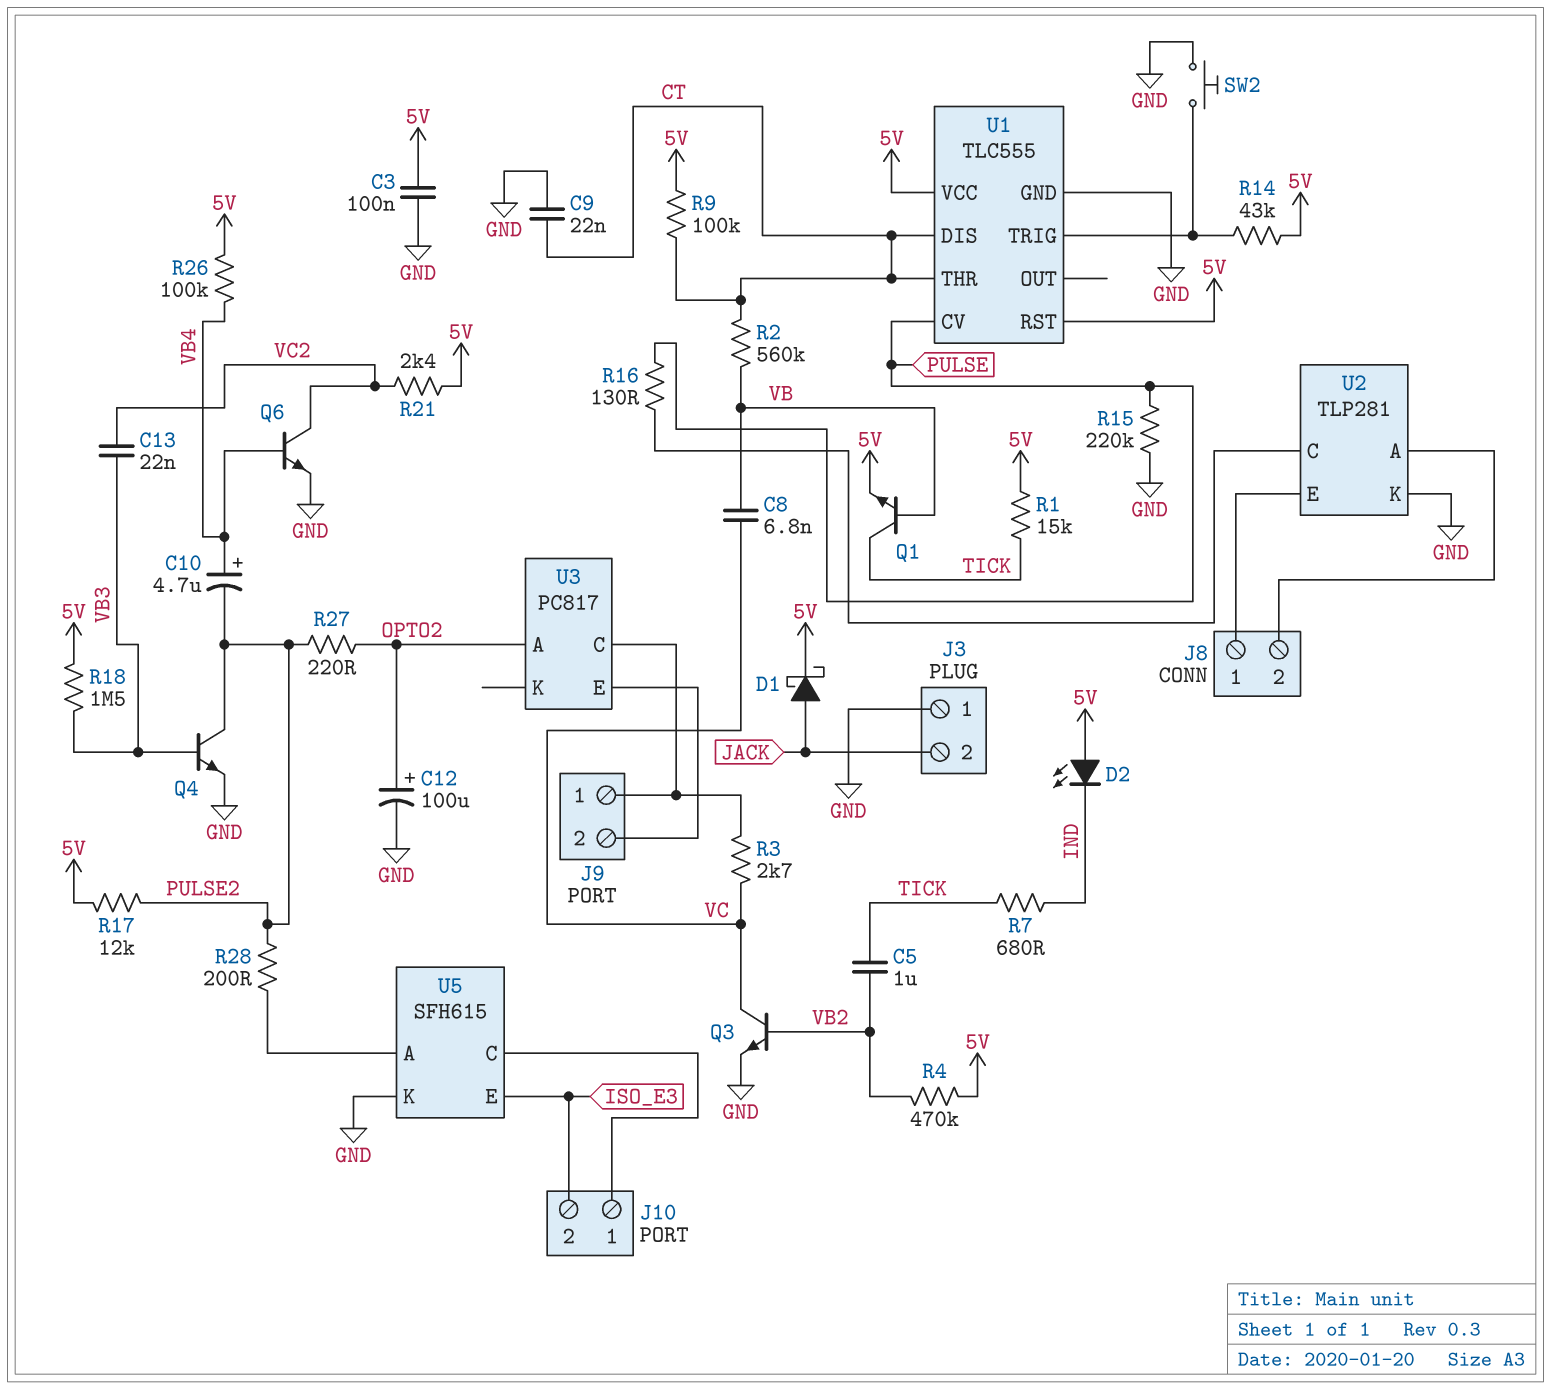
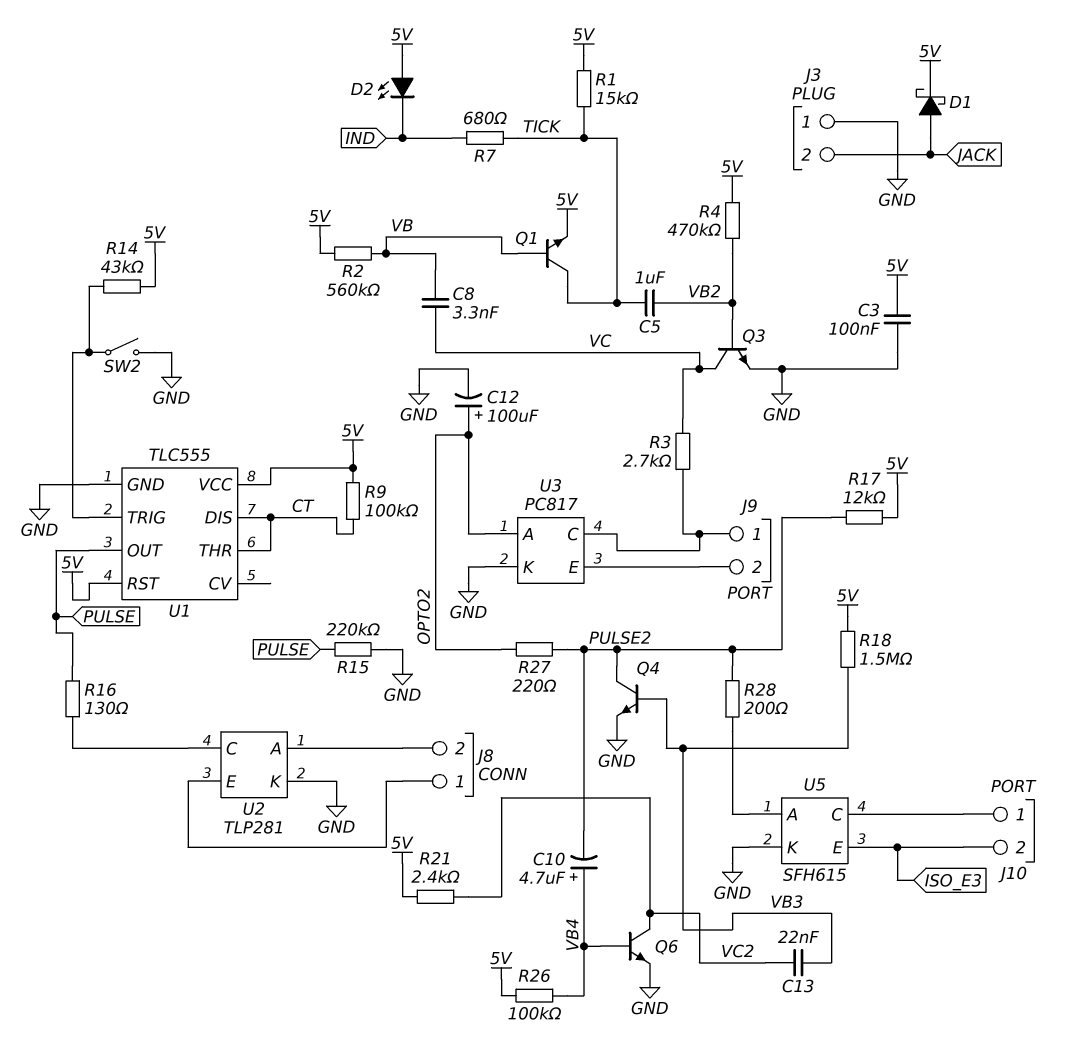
C8: 6.8nF (VB, VC) -> 3.3nF (VB, VC)
C9: 22nF (CT, GND) -> none
R2: 560k (CT, VB) -> 560k (5V, VB)
SW2: button (GND, U1/TRIG) -> switch (GND, U1/TRIG)
U1 pin CV: PULSE -> none
U1 pin OUT: none -> PULSE
U3 pin K: none -> GND

